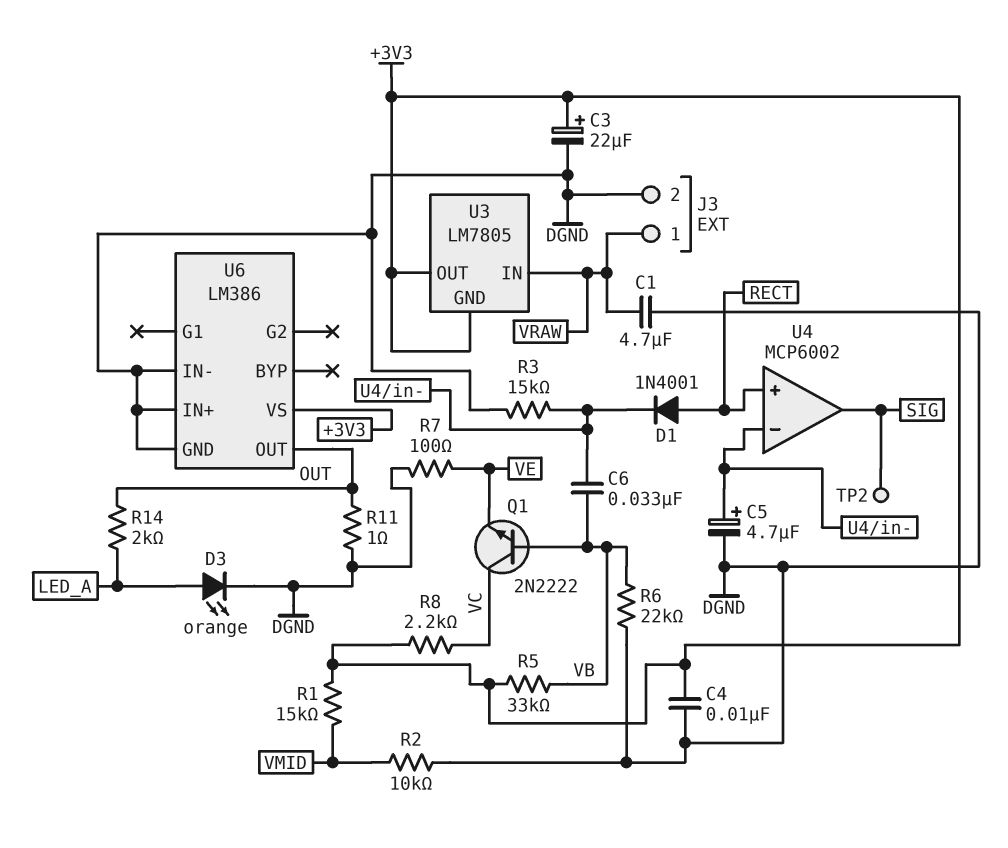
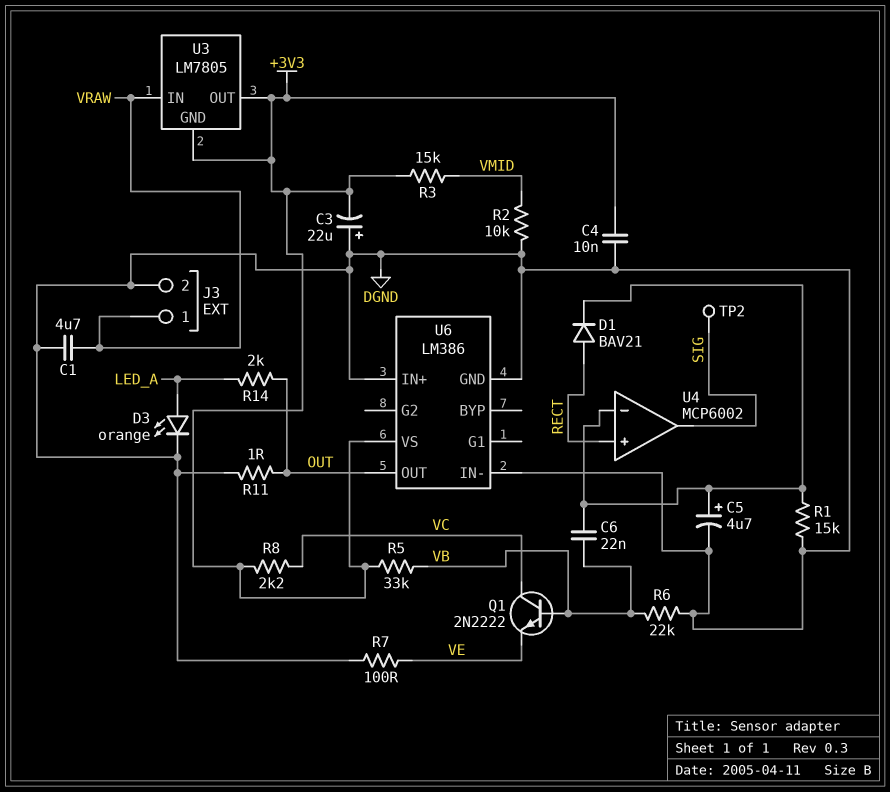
C3: 22uF (plus +3V3, minus DGND) -> 22uF (plus DGND, minus +3V3)
C6: 33nF (U4/in-, VB) -> 22nF (U4/in-, VB)
D1: diode 1N4001 (A RECT, K U4/in-) -> diode BAV21 (A RECT, K U4/in-)
R1: 15k (+3V3, VMID) -> 15k (DGND, U4/in-)
R3: 15k (DGND, U4/in-) -> 15k (+3V3, VMID)

